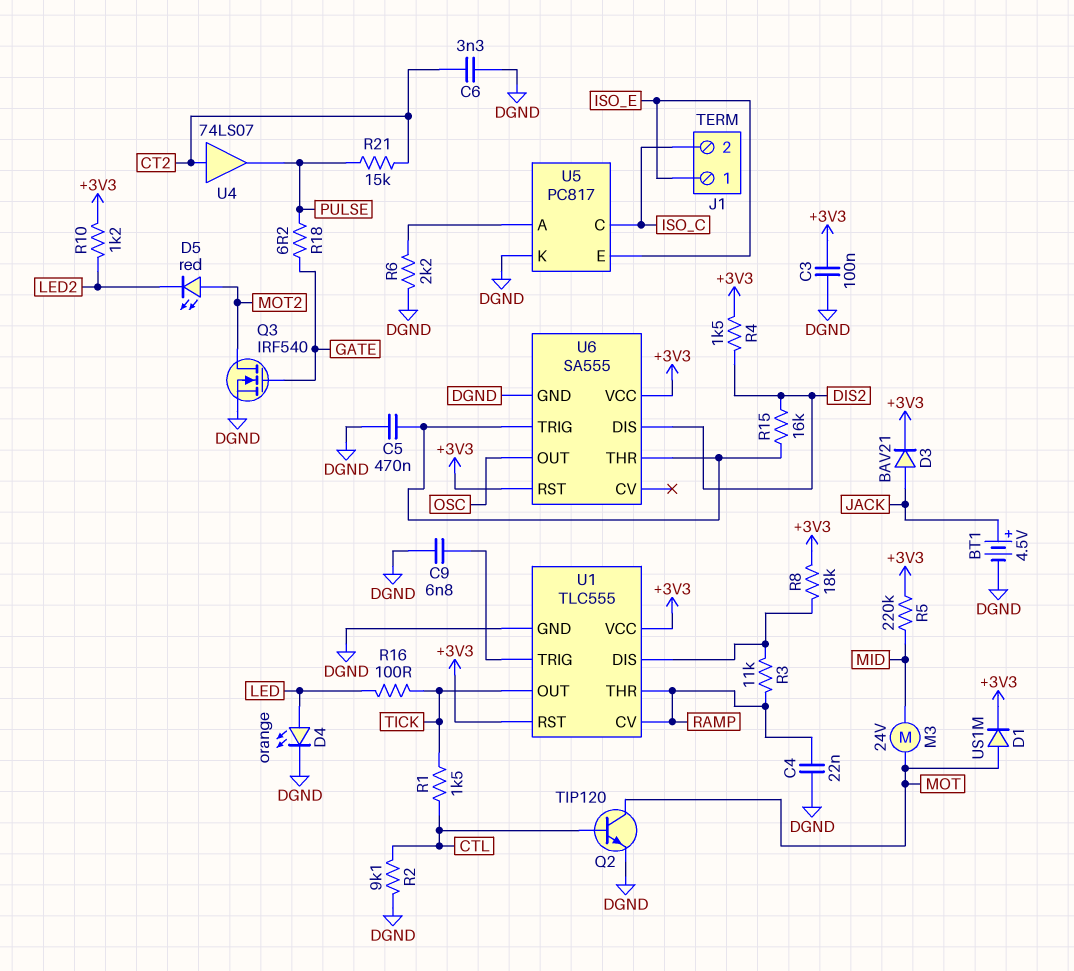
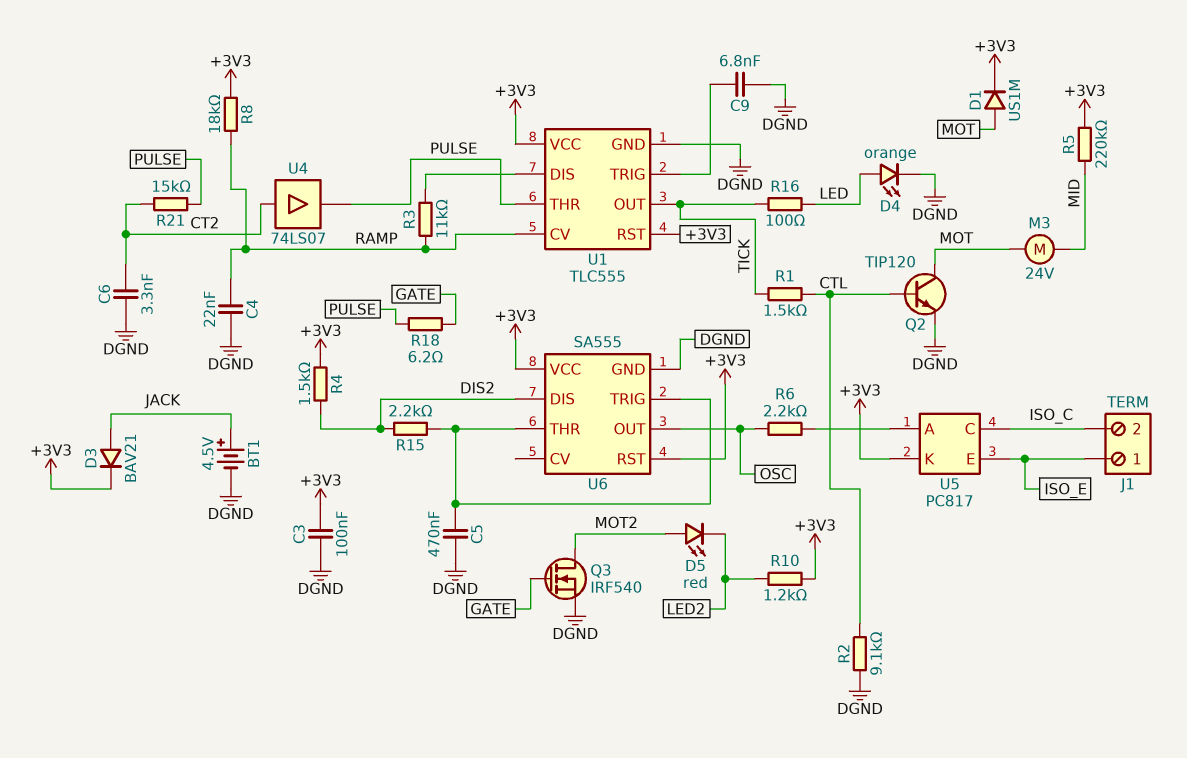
R6: 2.2k (DGND, U5/A) -> 2.2k (OSC, U5/A)
R8: 18k (+3V3, U1/DIS) -> 18k (+3V3, RAMP)
R15: 16k (DIS2, U6/THR) -> 2.2k (DIS2, U6/THR)
U1 pin THR: RAMP -> PULSE
U5 pin K: DGND -> +3V3

